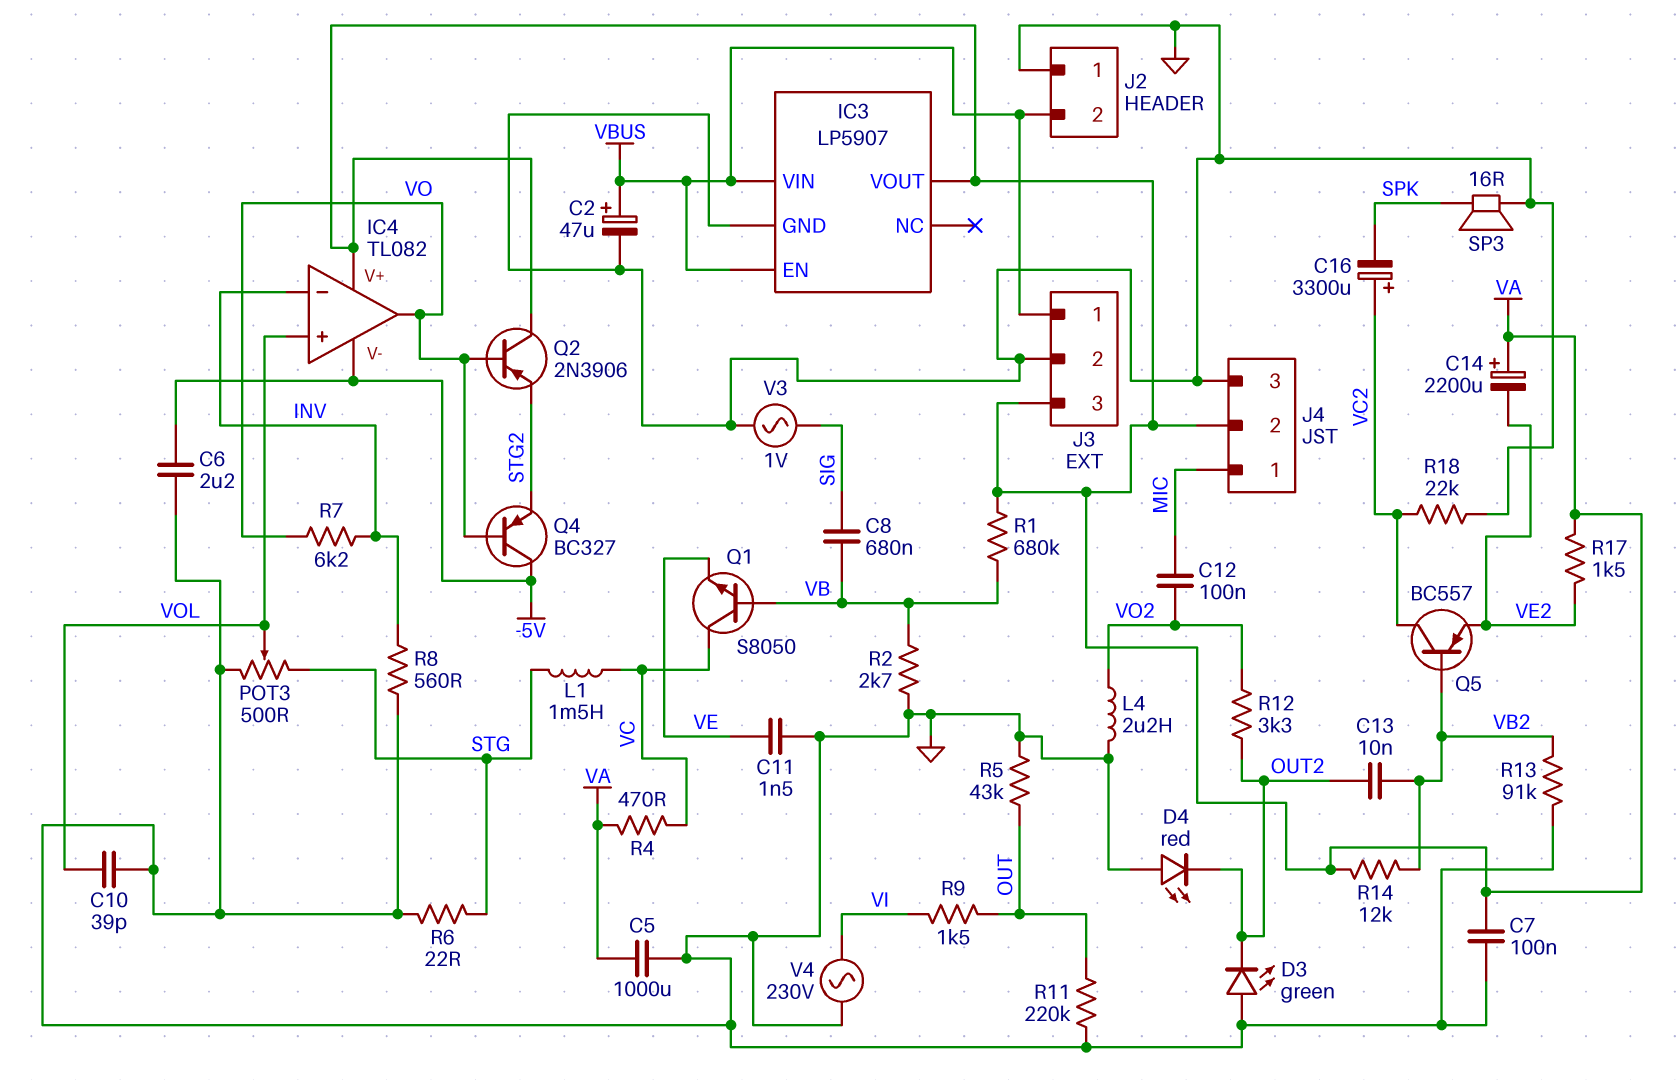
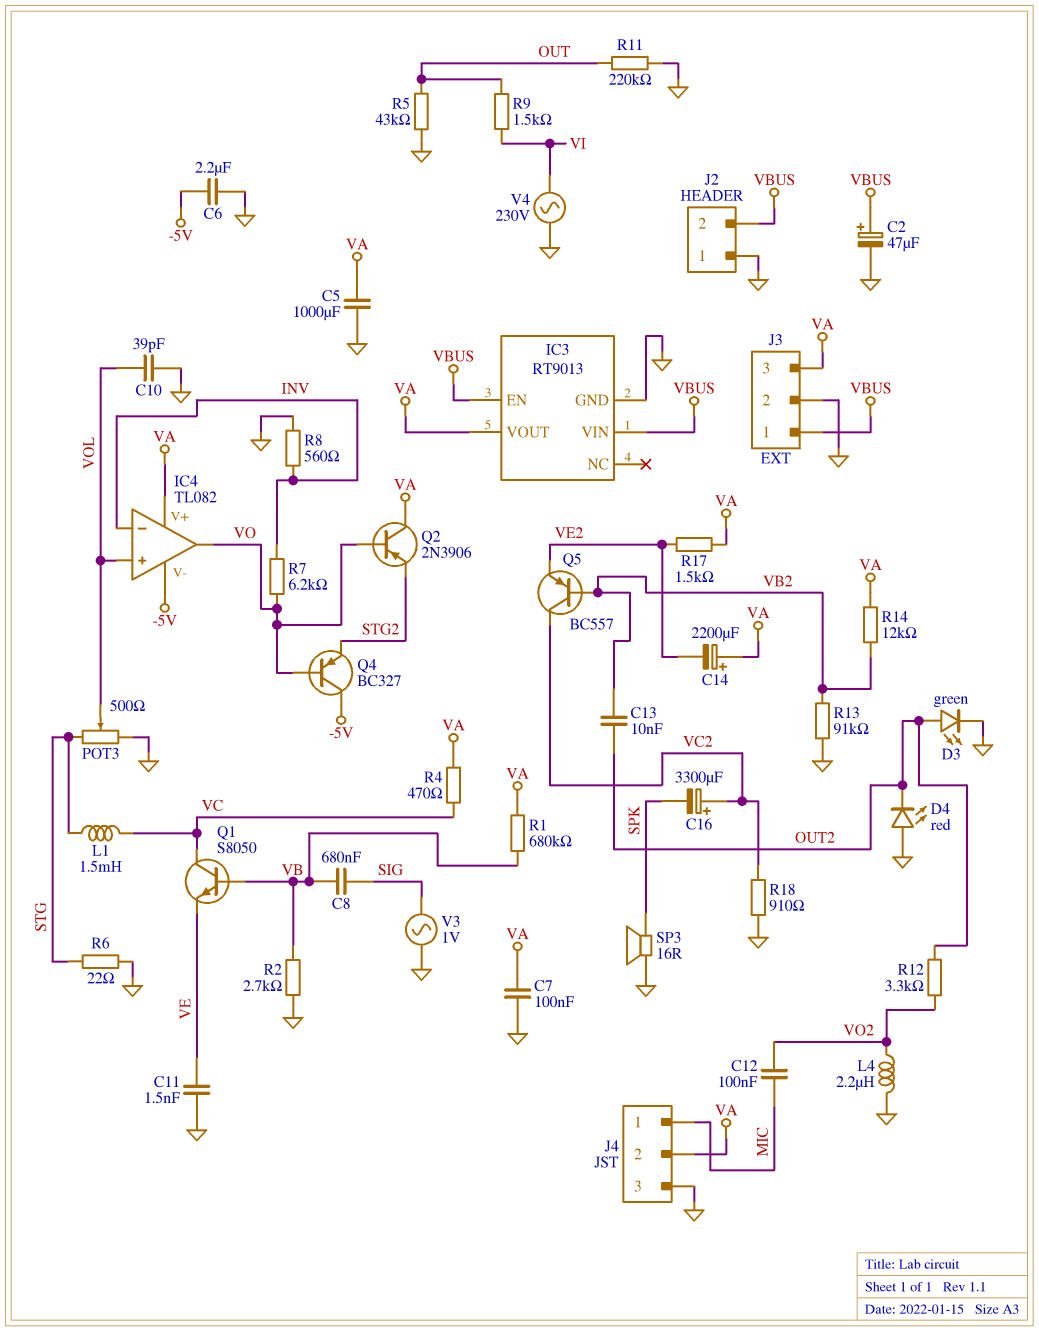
D3: LED green (A GND, K OUT2) -> LED green (A OUT2, K GND)
IC3: LP5907 -> RT9013
R18: 22k (GND, VC2) -> 910 (GND, VC2)

